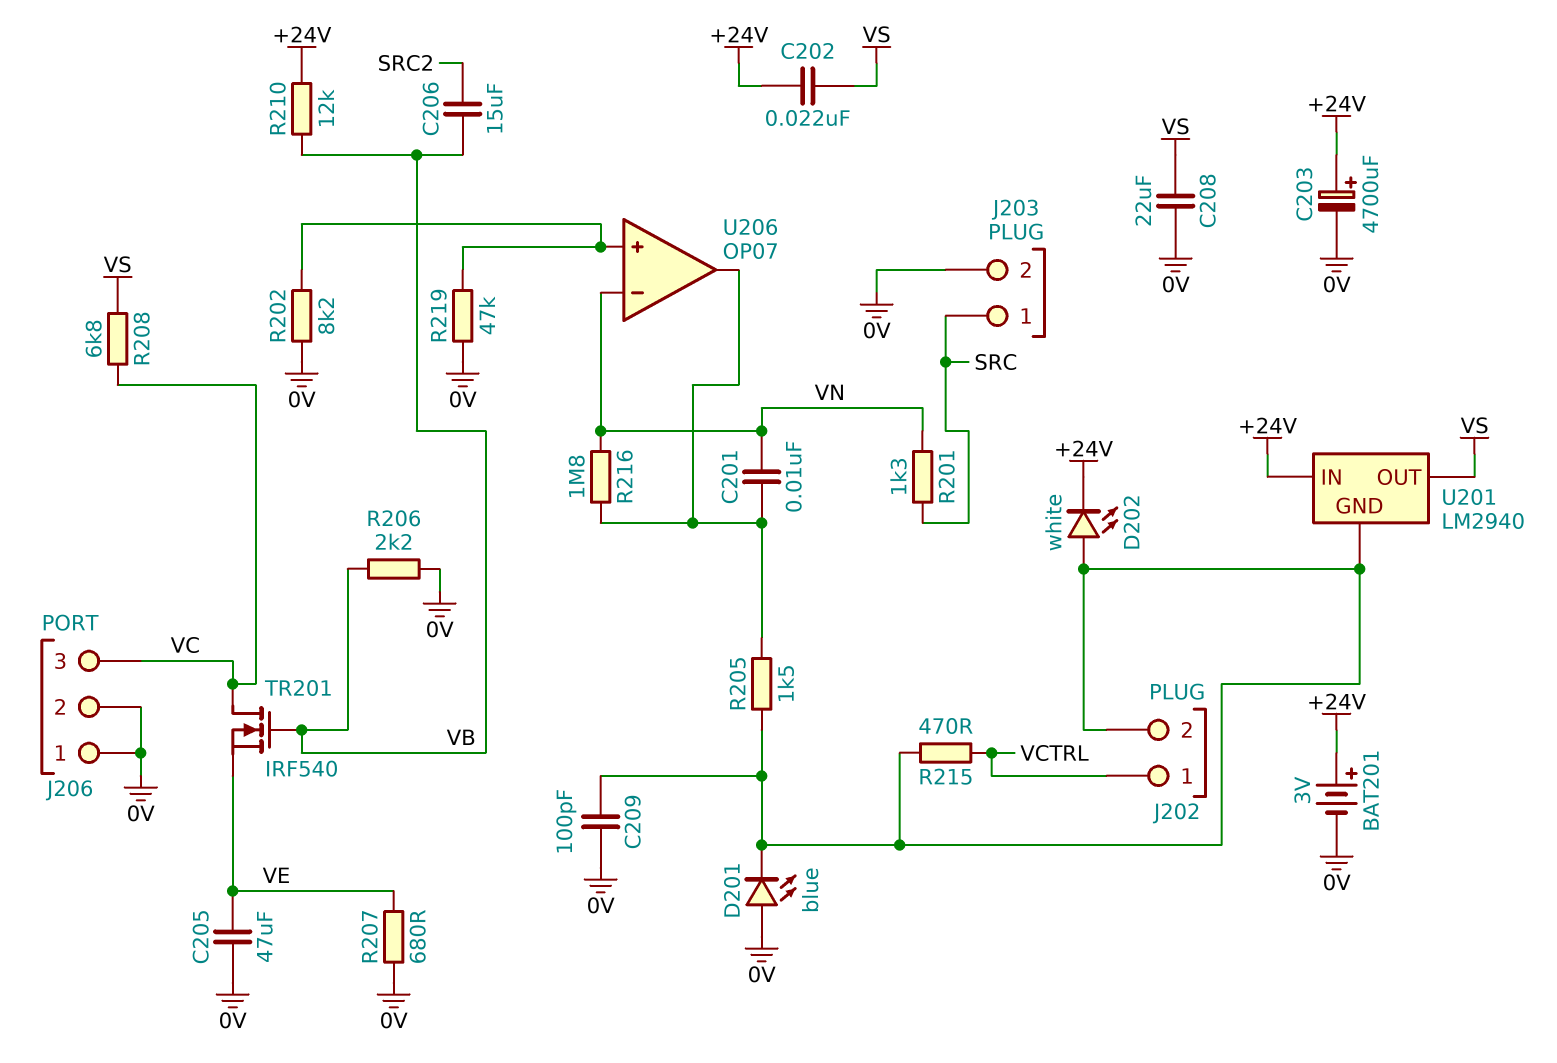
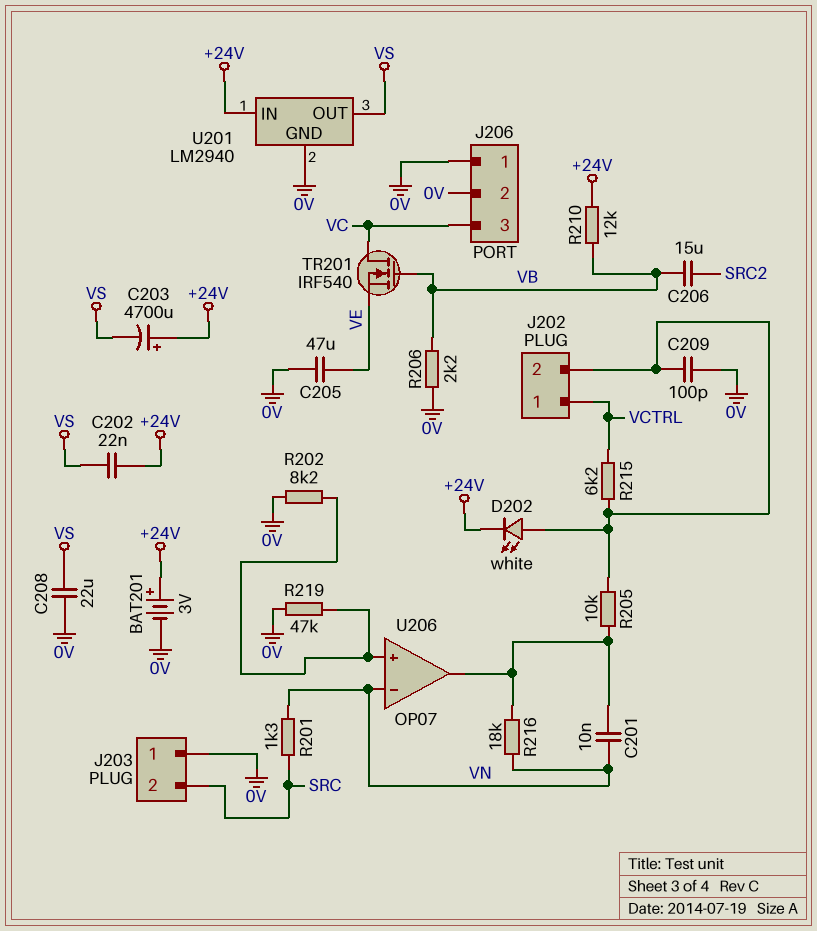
C203: 4700uF (plus +24V, minus 0V) -> 4700uF (plus +24V, minus VS)
D201: LED blue (A 0V, K J202/2) -> none
J203 pin 1: SRC -> 0V
J203 pin 2: 0V -> SRC
R205: 1.5k (J202/2, U206/out) -> 10k (J202/2, U206/out)
R207: 680 (0V, VE) -> none
R208: 6.8k (VC, VS) -> none
R215: 470 (J202/2, VCTRL) -> 6.2k (J202/2, VCTRL)
R216: 1.8M (U206/out, VN) -> 18k (U206/out, VN)
U201 pin GND: J202/2 -> 0V

